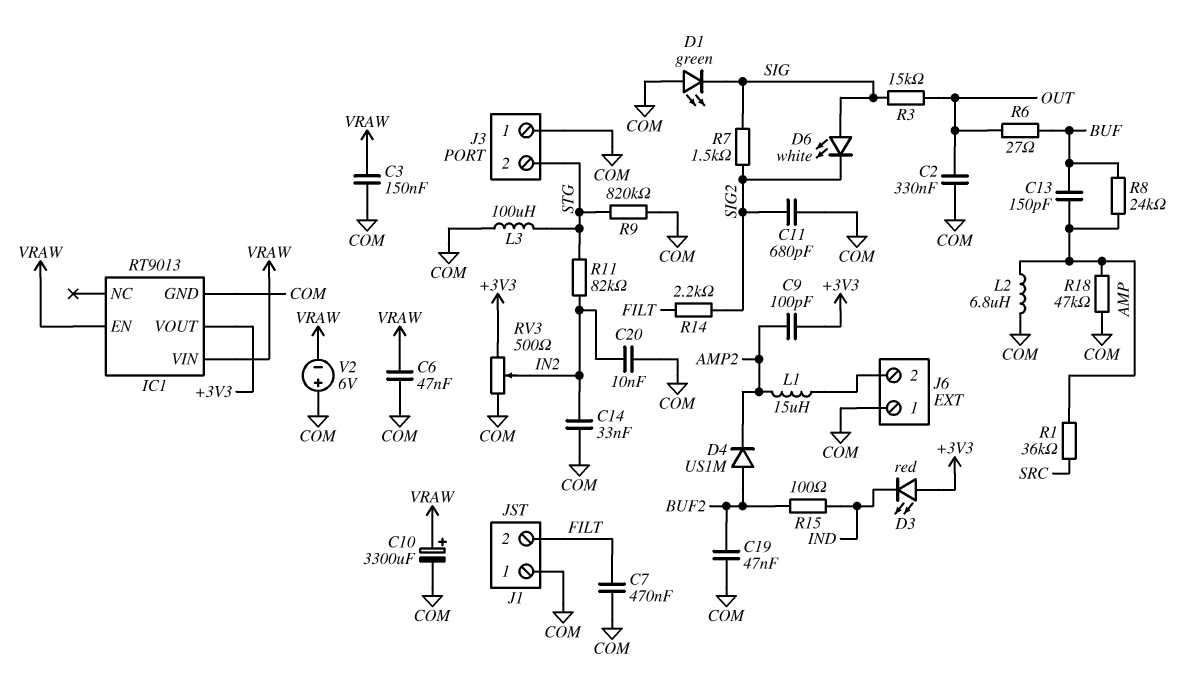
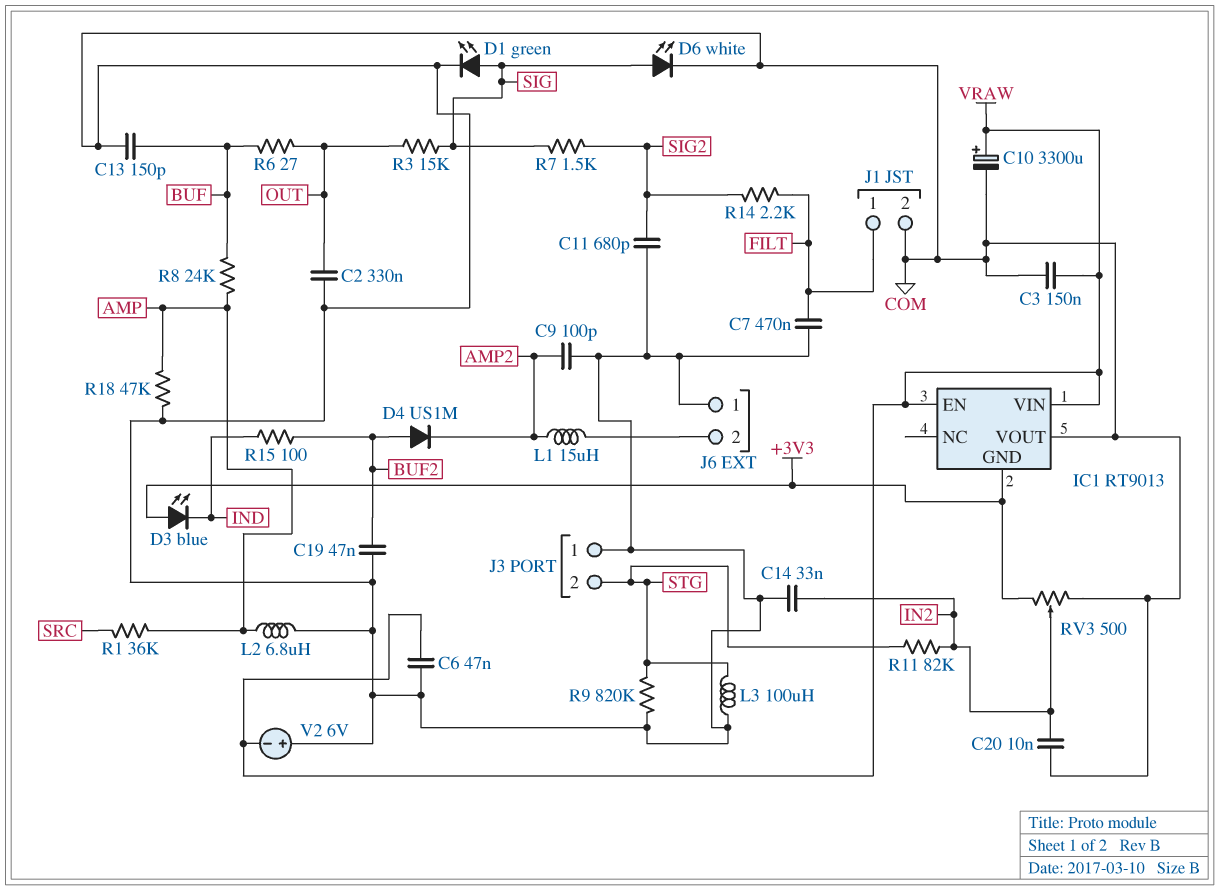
C9: 100pF (+3V3, AMP2) -> 100pF (AMP2, COM)
C13: 150pF (AMP, BUF) -> 150pF (BUF, COM)
D1: LED green (A COM, K SIG) -> LED green (A SIG, K COM)
D3: LED red (A +3V3, K IND) -> LED blue (A +3V3, K IND)
D6: LED white (A SIG, K SIG2) -> LED white (A SIG, K COM)
IC1 pin GND: COM -> +3V3
IC1 pin VOUT: +3V3 -> COM
J1 pin 1: COM -> FILT
J1 pin 2: FILT -> COM

